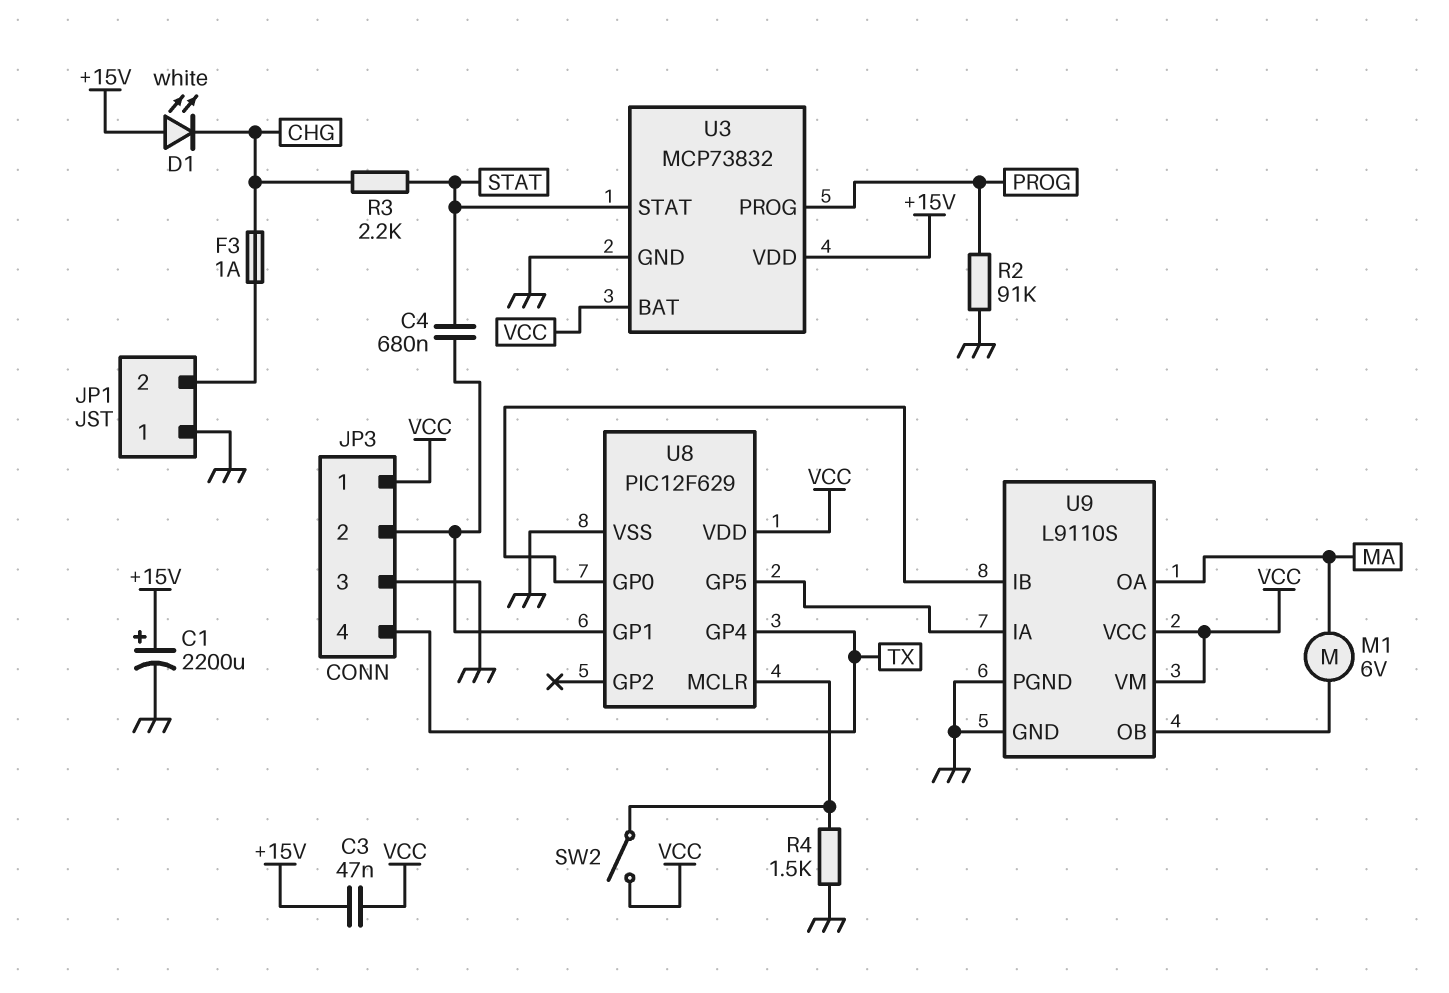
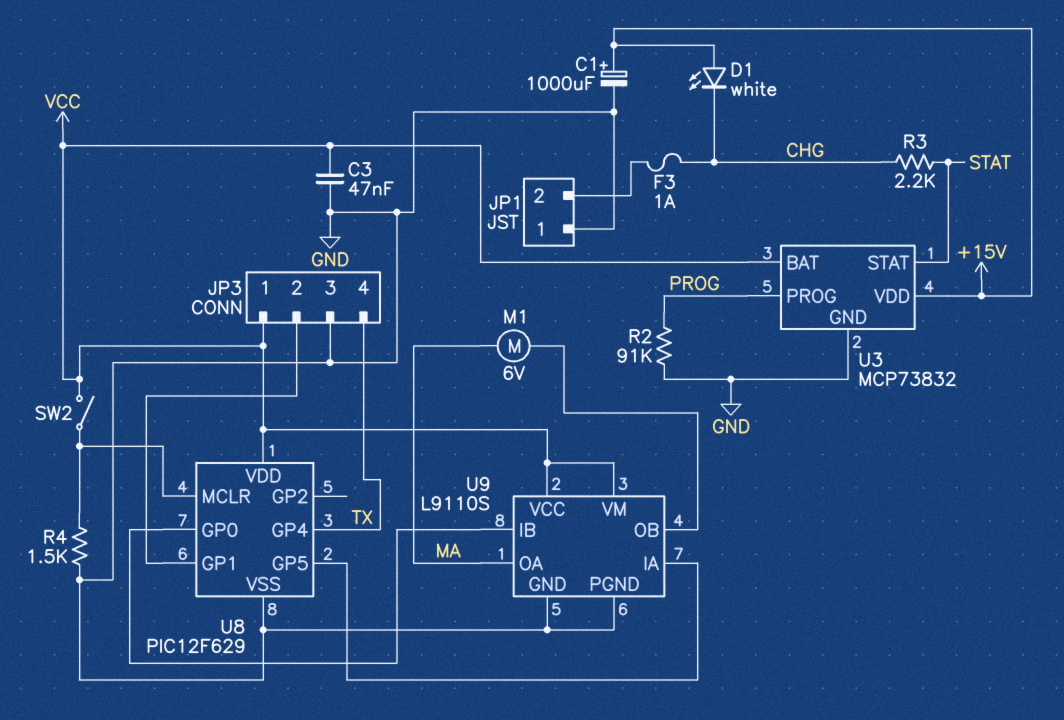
C1: 2200uF (plus +15V, minus GND) -> 1000uF (plus +15V, minus GND)
C3: 47nF (+15V, VCC) -> 47nF (GND, VCC)
C4: 680nF (JP3/2, STAT) -> none

